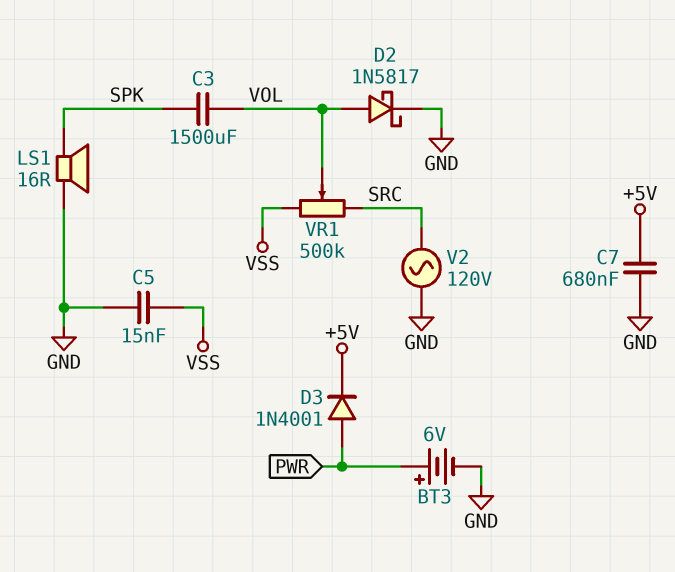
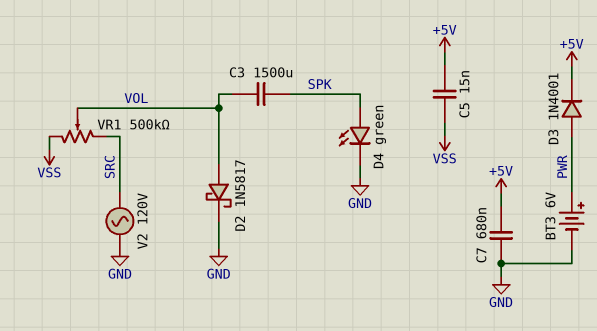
C5: 15nF (GND, VSS) -> 15nF (+5V, VSS)
D4: none -> LED green (A SPK, K GND)
LS1: speaker 16R (GND, SPK) -> none

